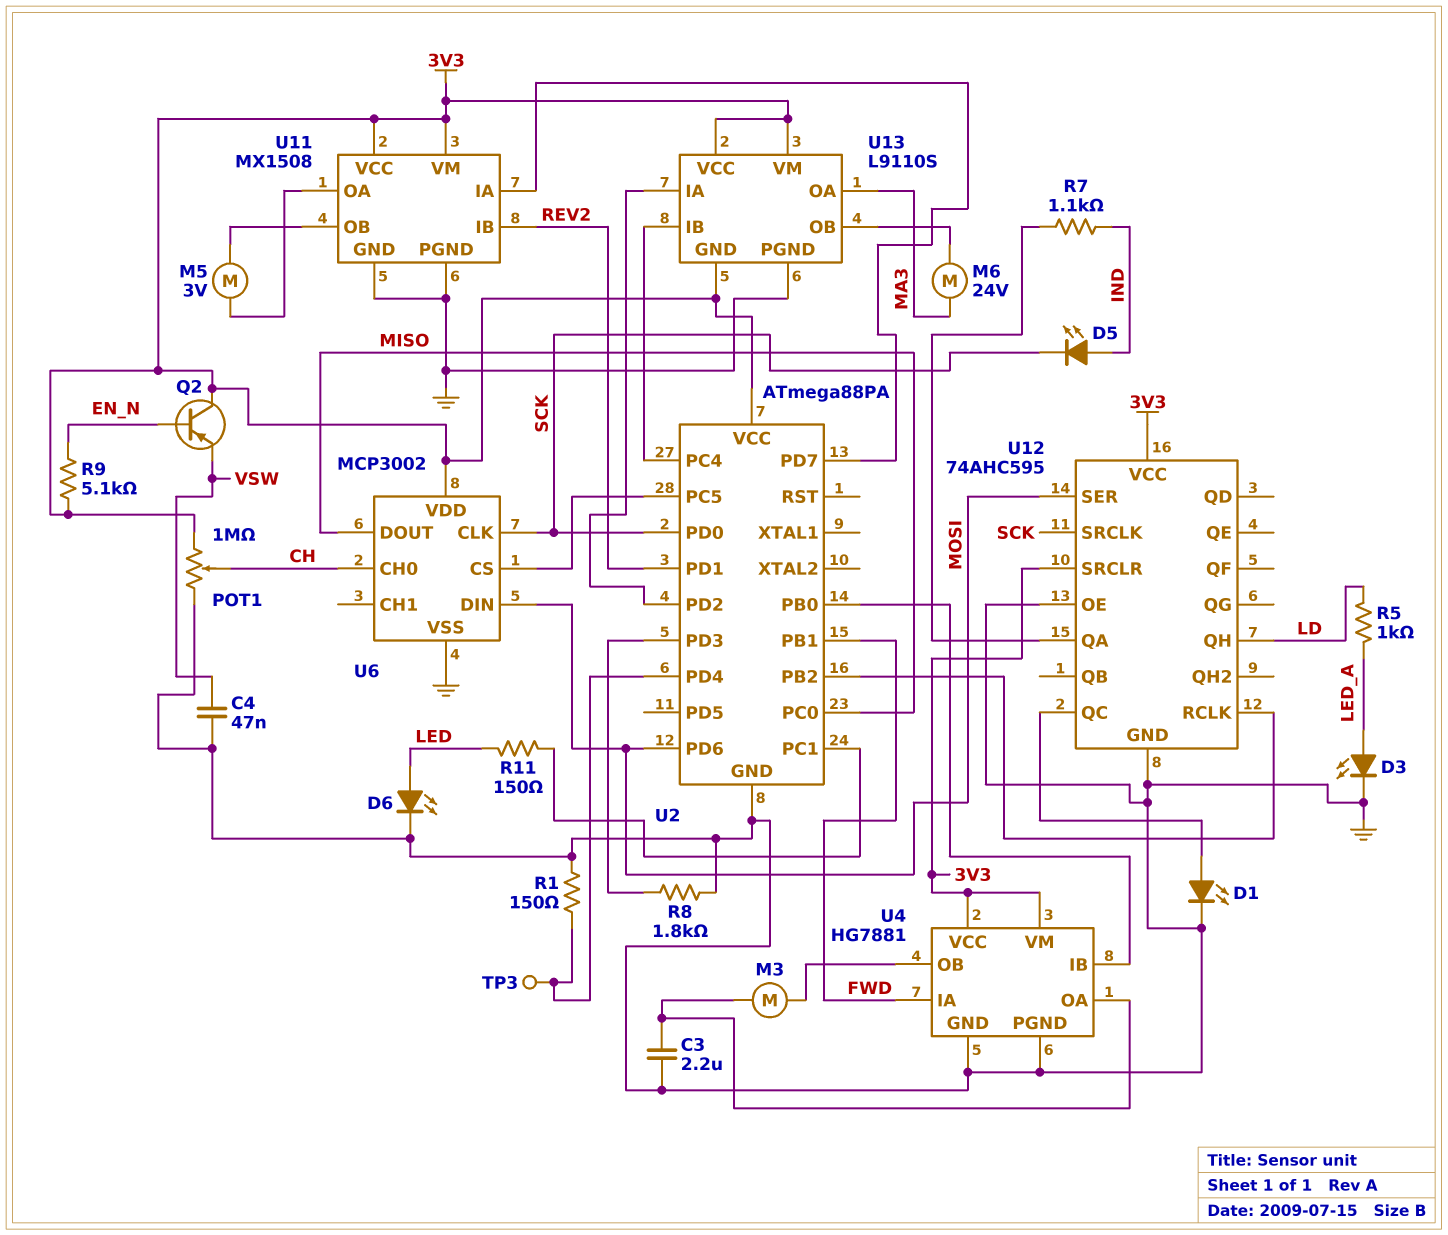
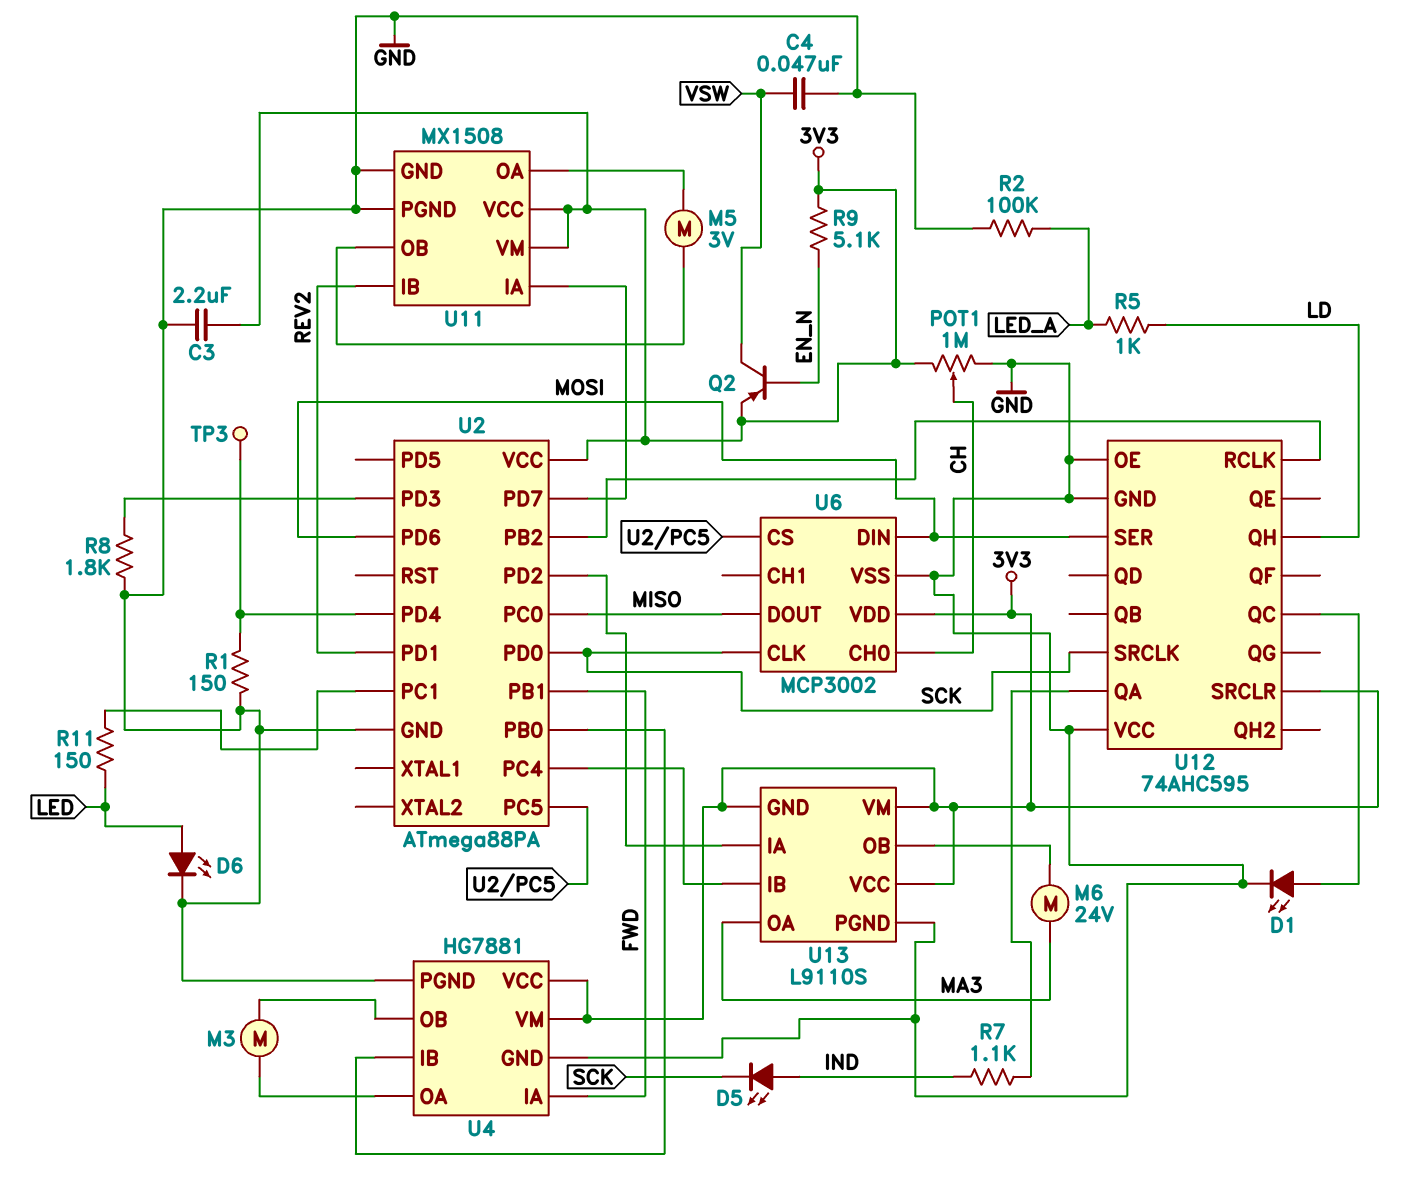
C3: 2.2uF (GND, U4/OA) -> 2.2uF (3V3, GND)
D3: LED (A LED_A, K GND) -> none
Q2: PNP (B EN_N, C 3V3, E VSW) -> PNP (B EN_N, C VSW, E 3V3)
R2: none -> 100k (GND, LED_A)
U12 pin VCC: 3V3 -> GND

